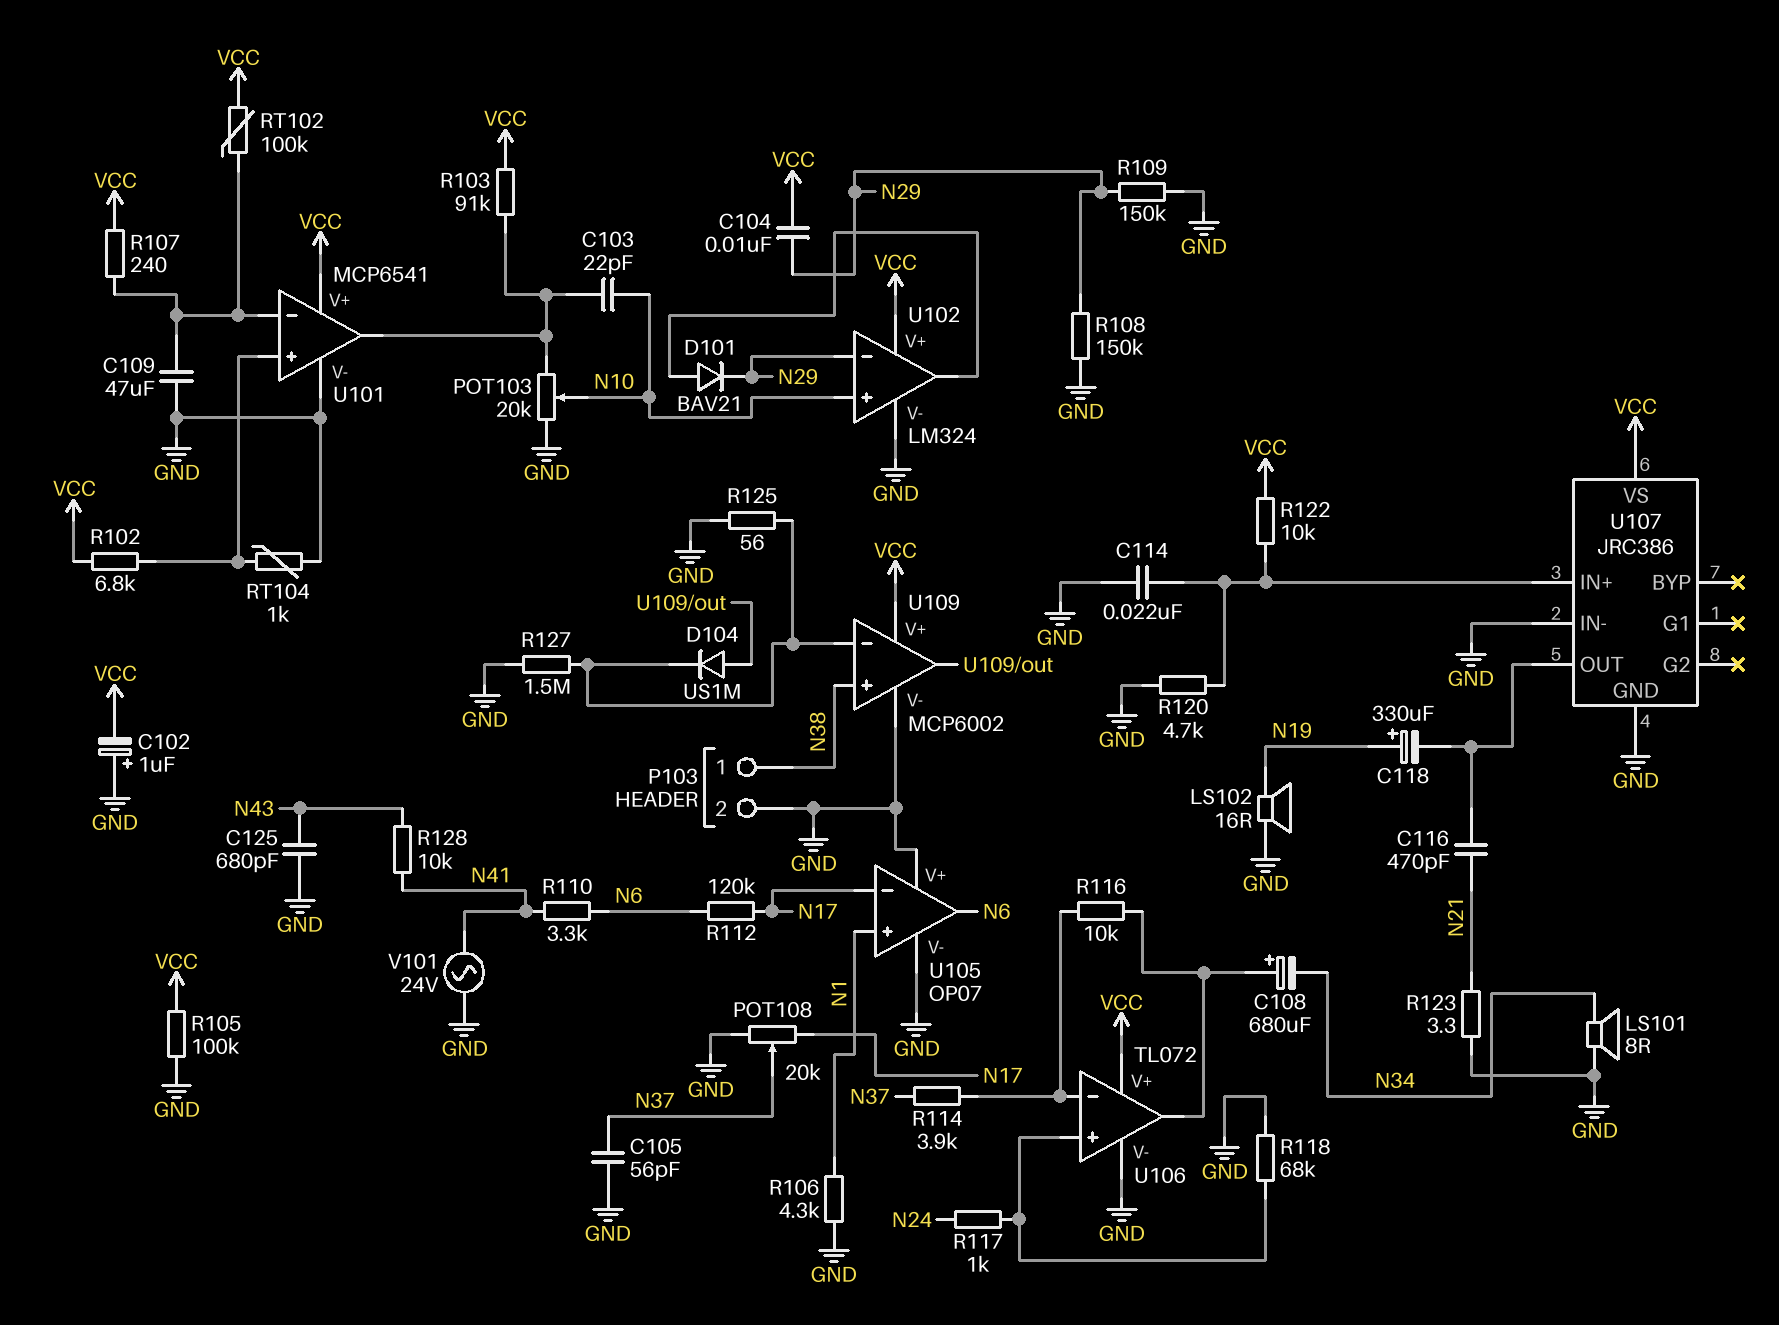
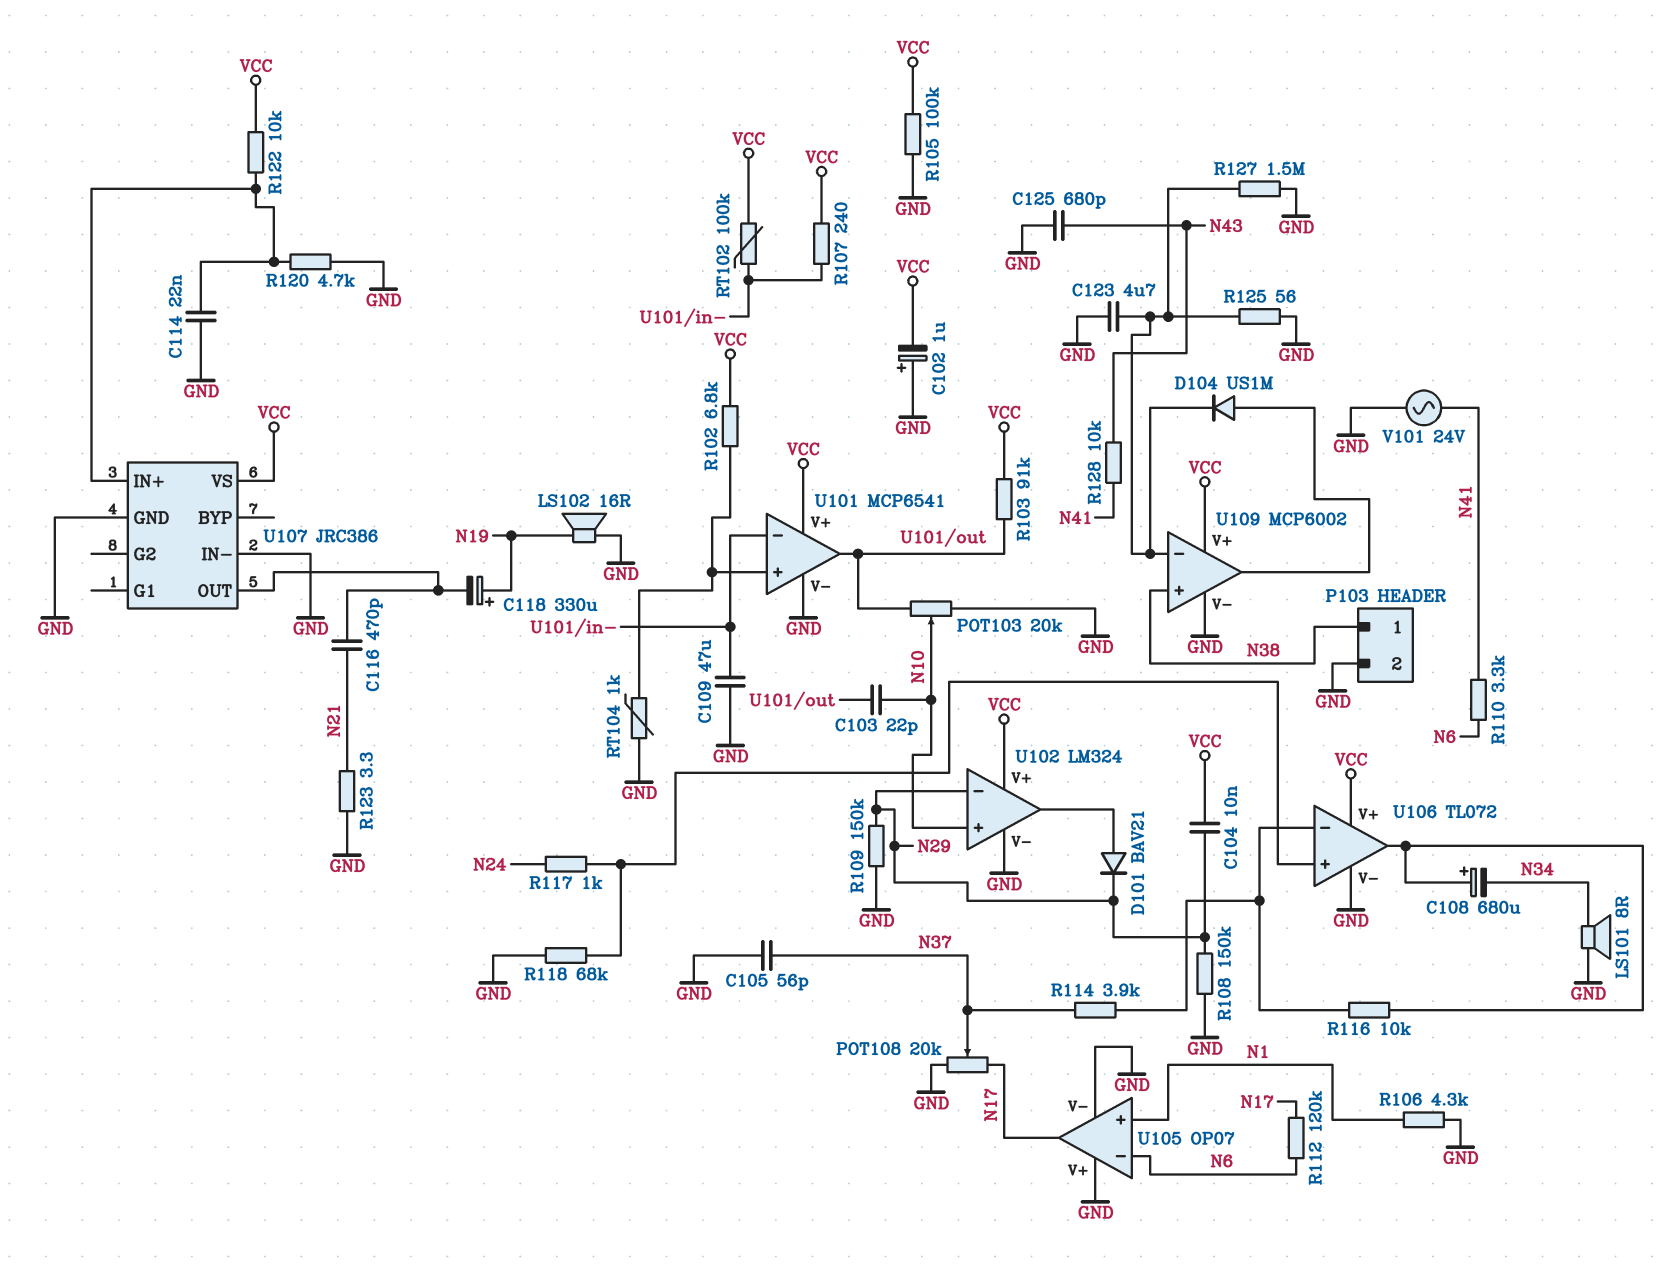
C123: none -> 4.7uF (GND, U109/in-)
U105 pin in-: N17 -> N6
U105 pin out: N6 -> N17

